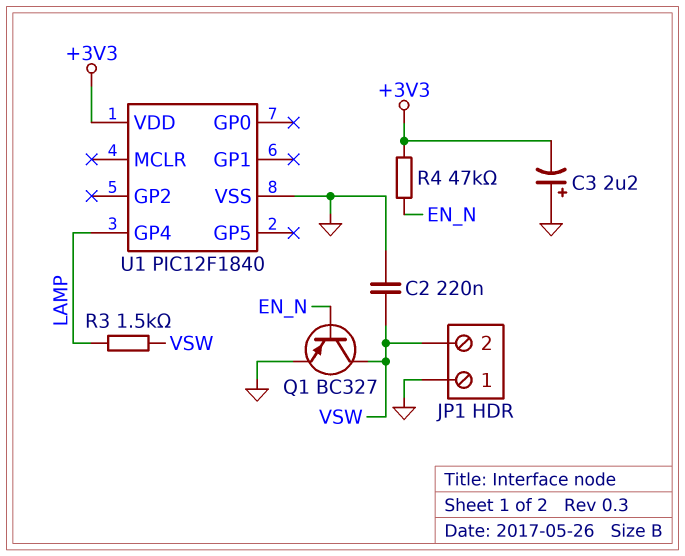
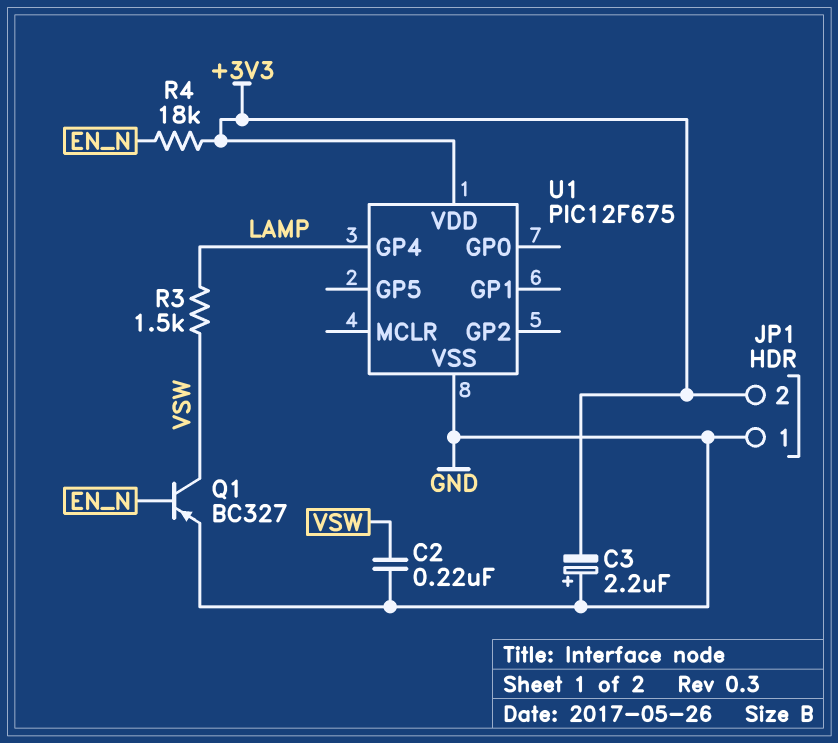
JP1 pin 2: VSW -> +3V3
R4: 47k (+3V3, EN_N) -> 18k (+3V3, EN_N)
U1: PIC12F1840 -> PIC12F675

